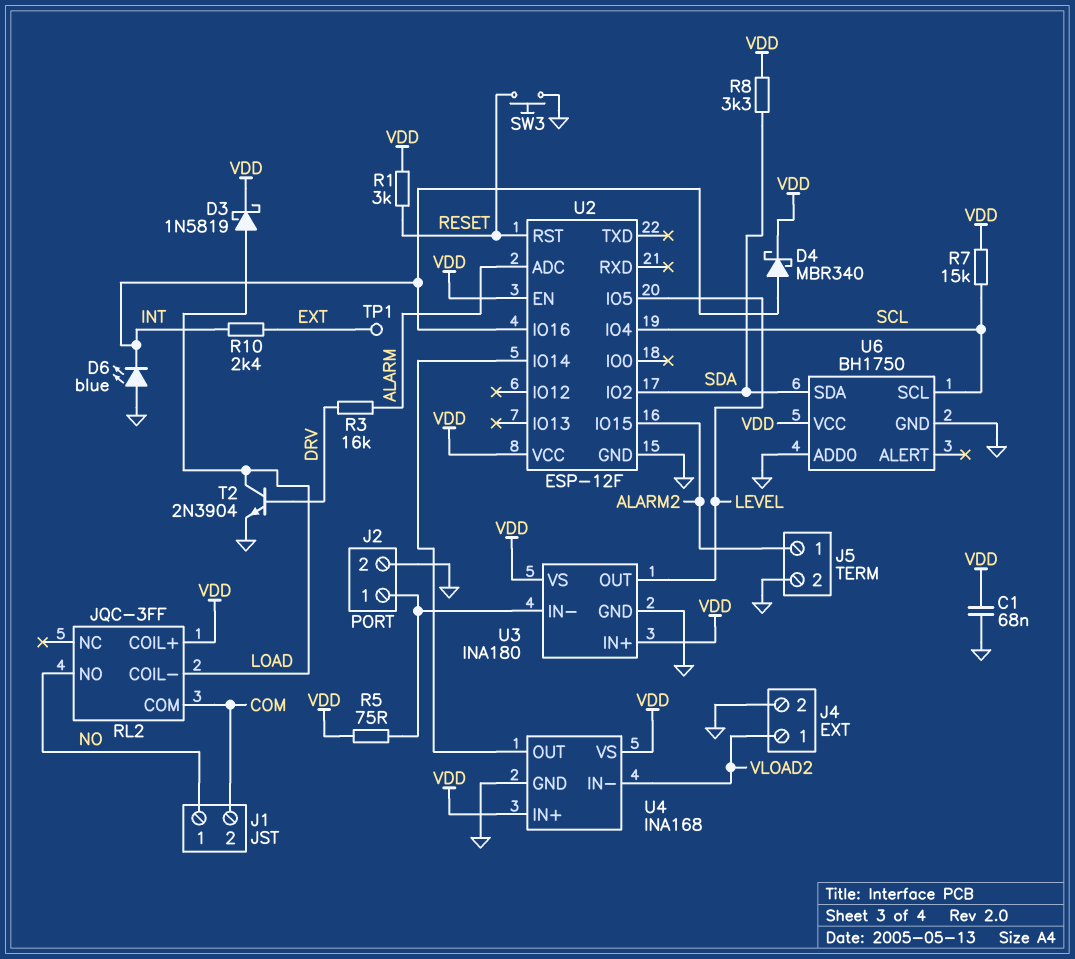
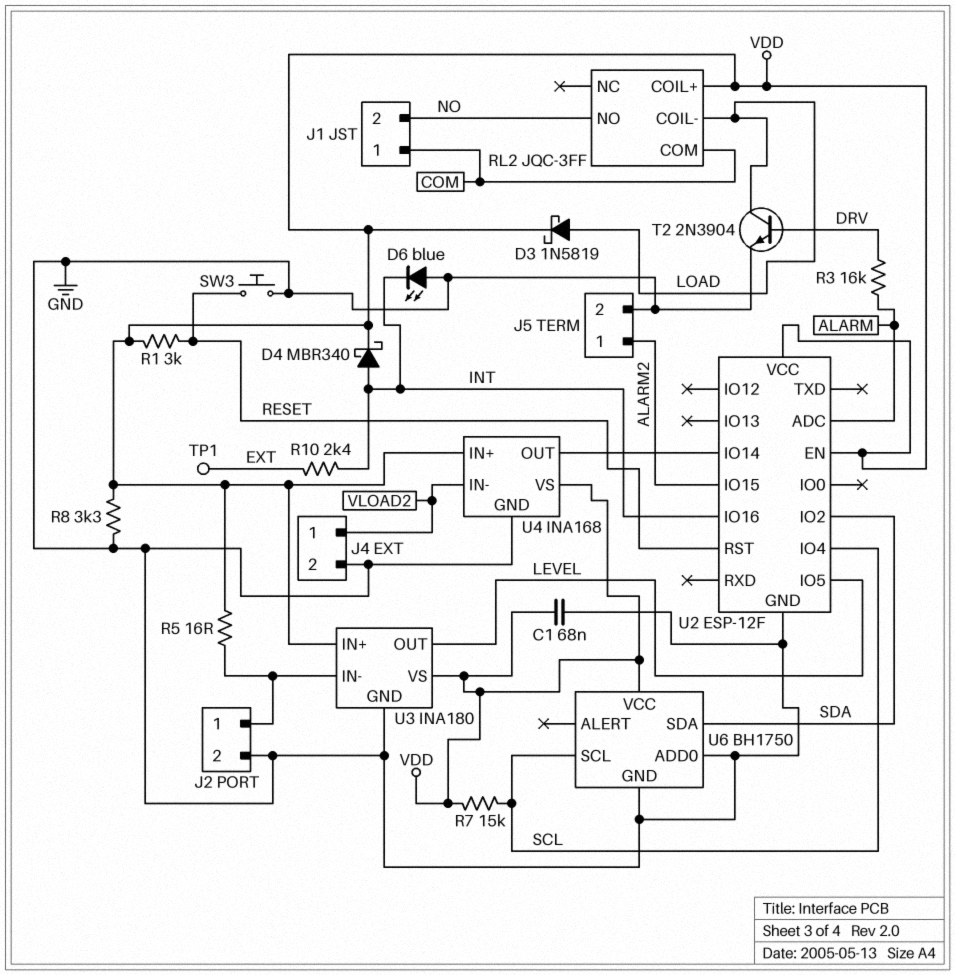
J1 pin 1: NO -> COM
J1 pin 2: COM -> NO
R5: 75 (J2/1, VDD) -> 16 (J2/1, VDD)
R8: 3.3k (SDA, VDD) -> 3.3k (GND, VDD)

